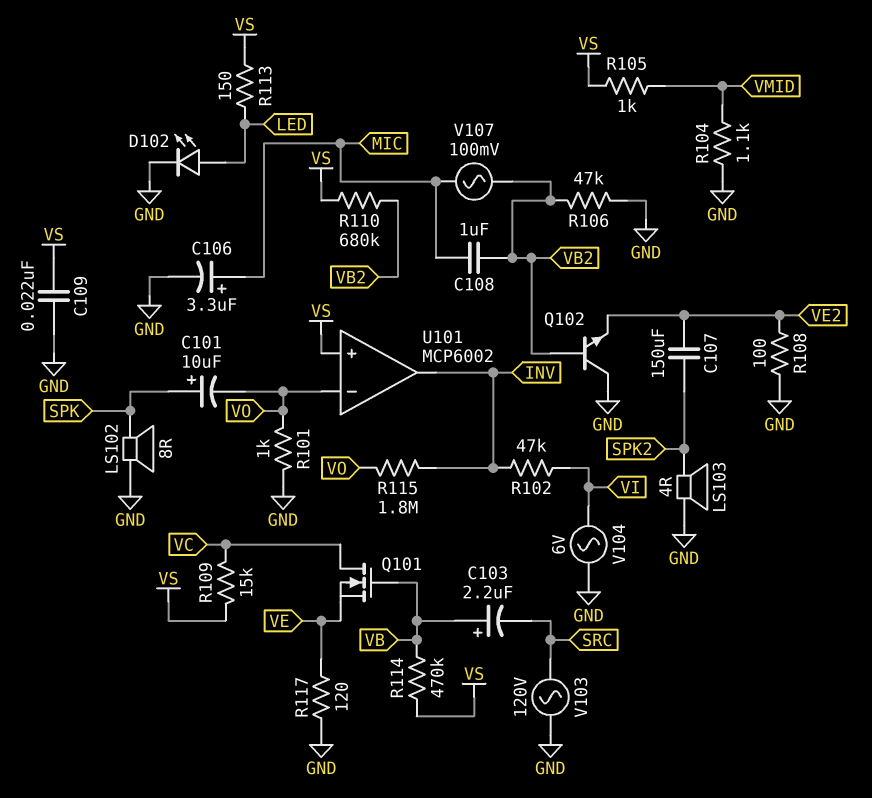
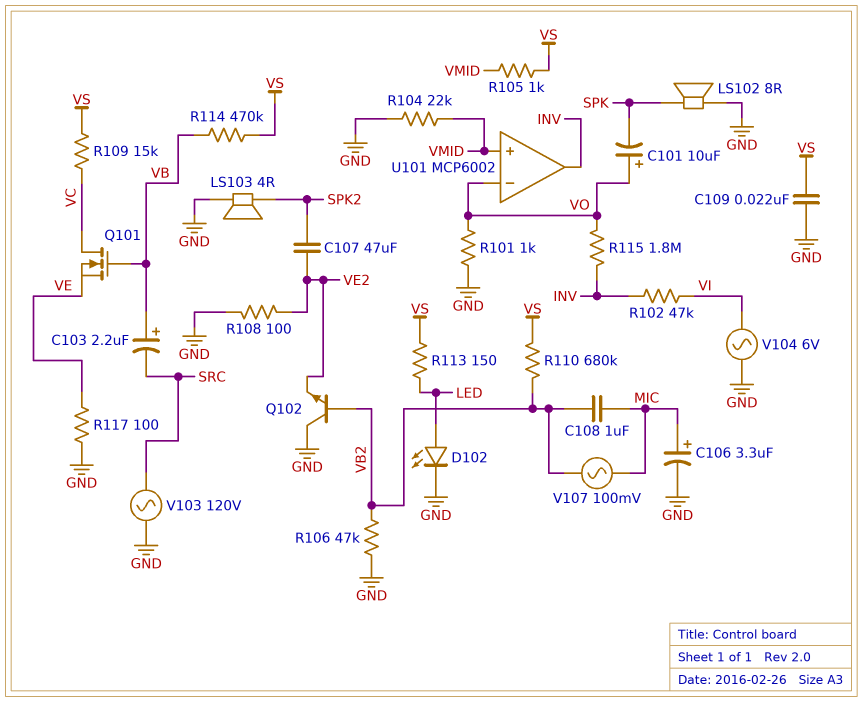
C101: 10uF (plus SPK, minus VO) -> 10uF (plus VO, minus SPK)
C107: 150uF (SPK2, VE2) -> 47uF (SPK2, VE2)
R104: 1.1k (GND, VMID) -> 22k (GND, VMID)
R117: 120 (GND, VE) -> 100 (GND, VE)
U101 pin in+: VS -> VMID

